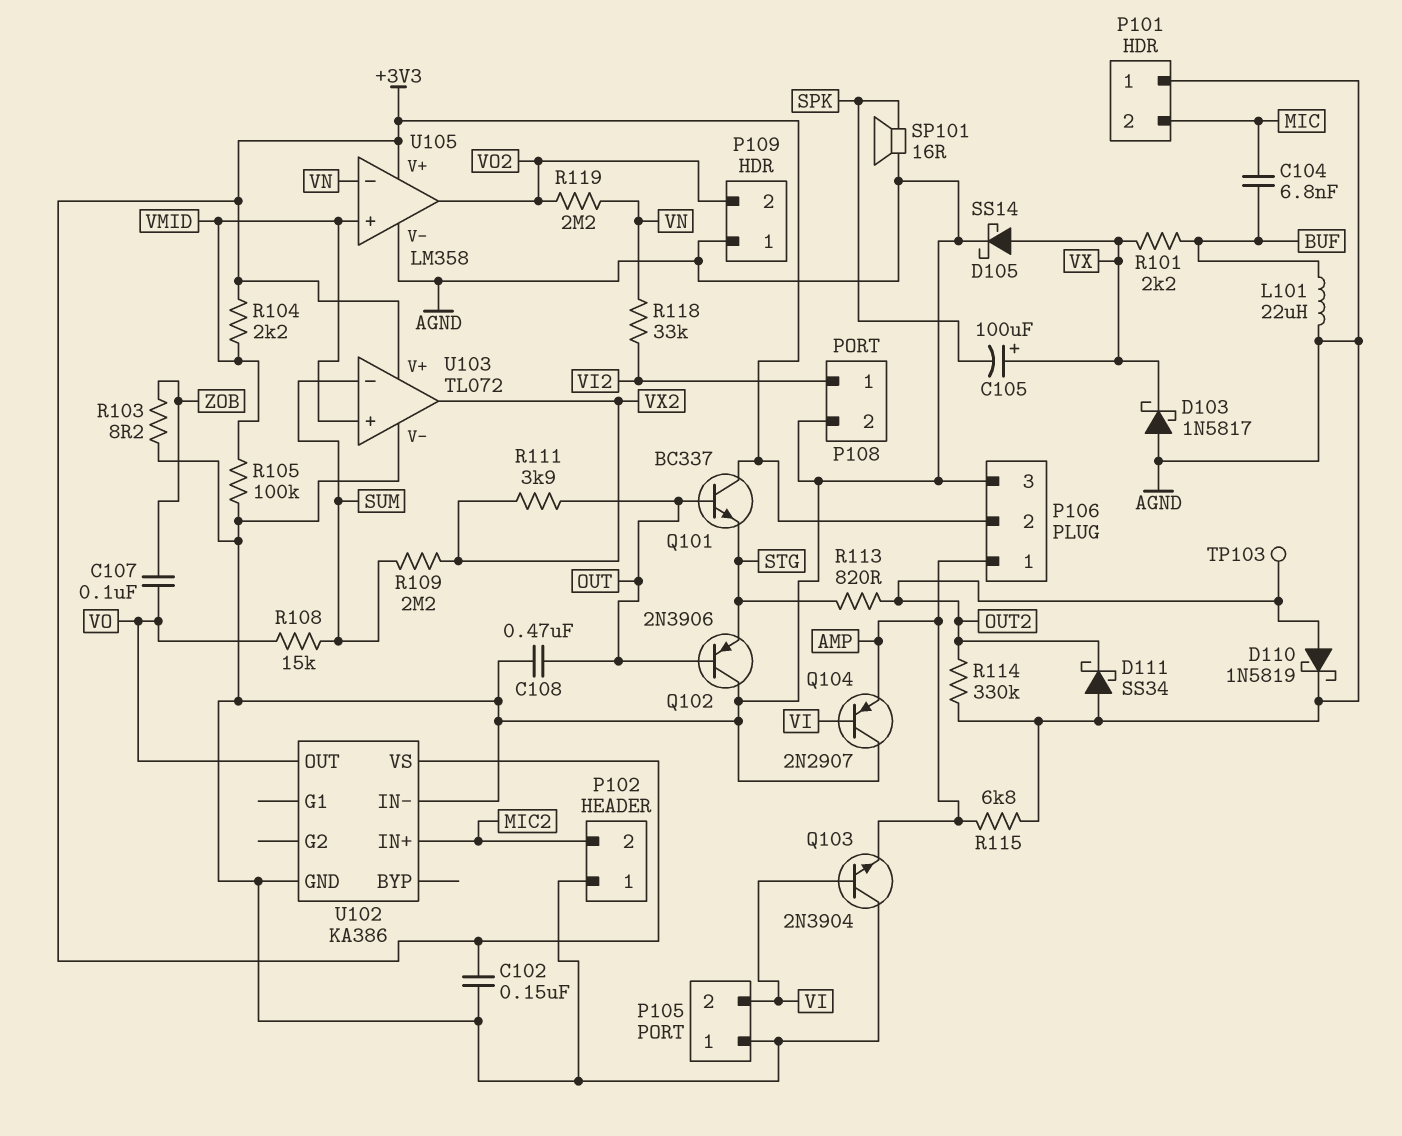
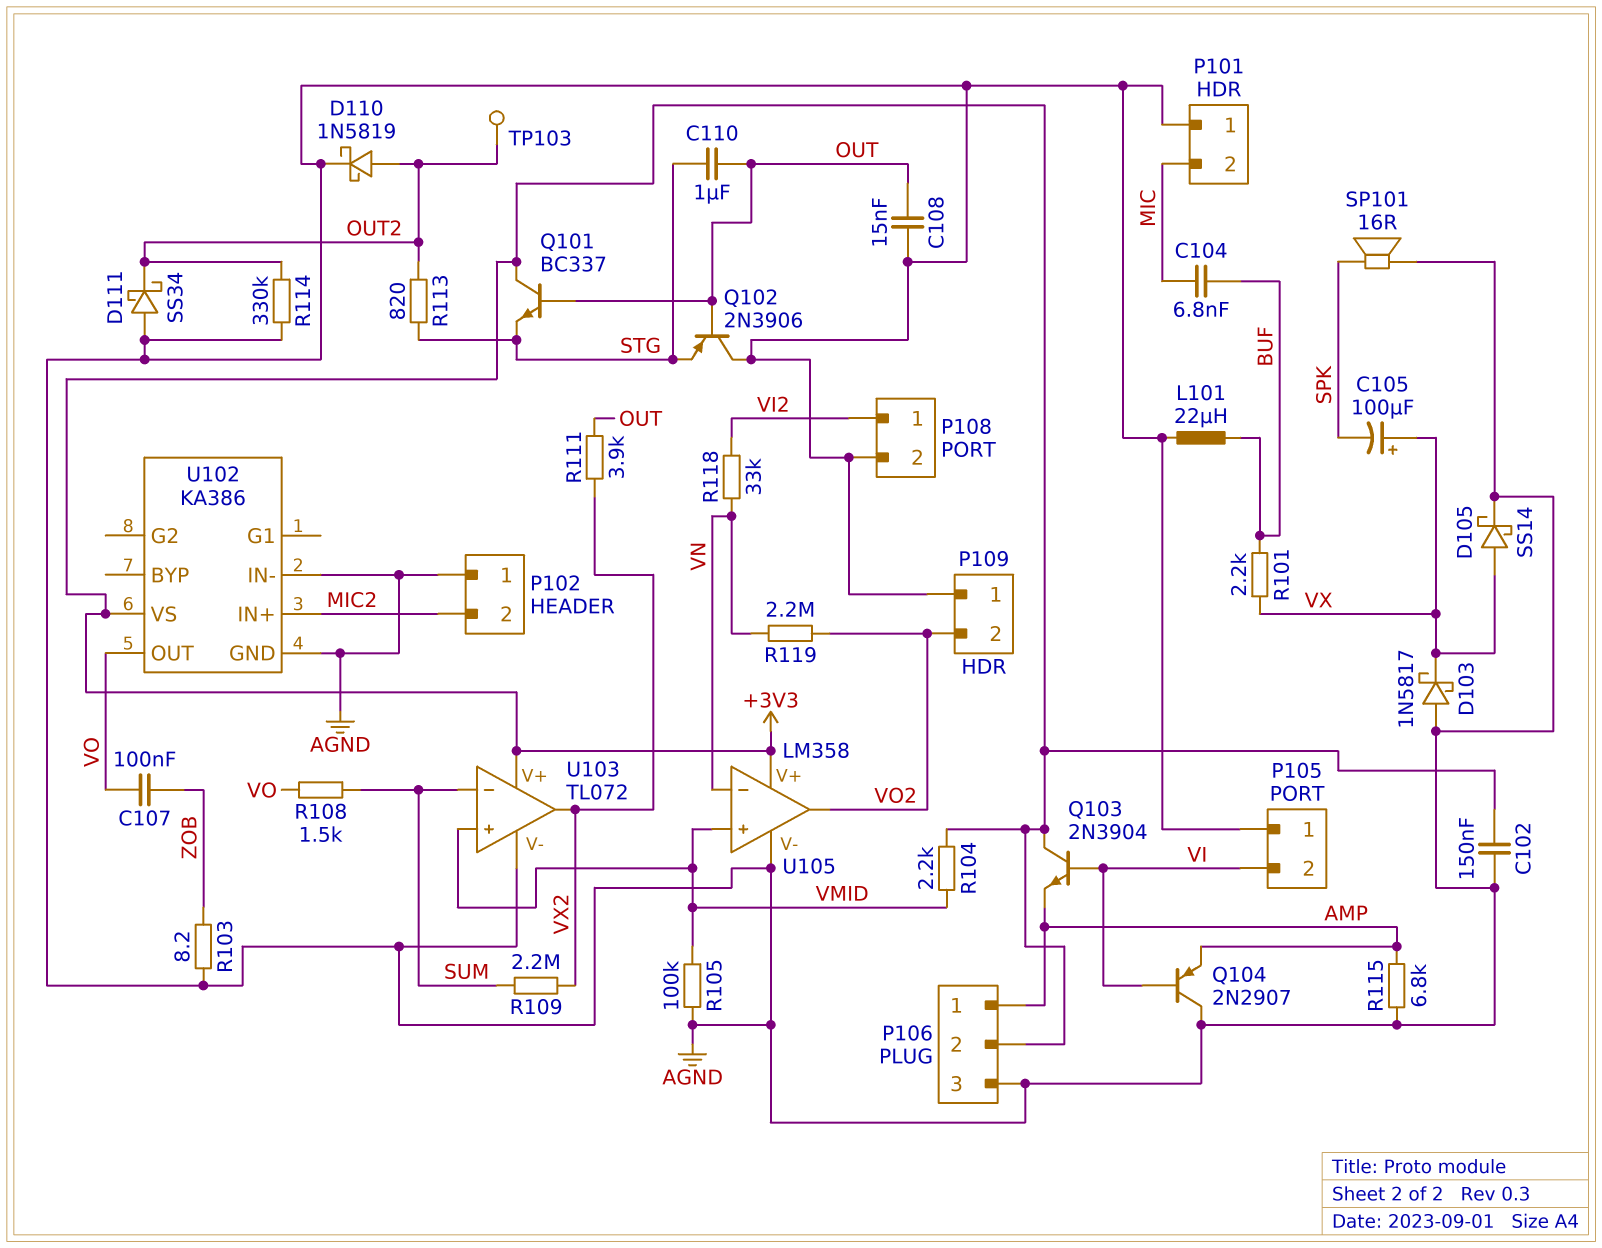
C108: 470nF (AGND, OUT) -> 15nF (AGND, OUT)
C110: none -> 1uF (OUT, STG)
Q103: NPN 2N3904 (B VI, C AGND, E AMP) -> NPN 2N3904 (B VI, C +3V3, E AMP)
R108: 15k (SUM, VO) -> 1.5k (SUM, VO)

